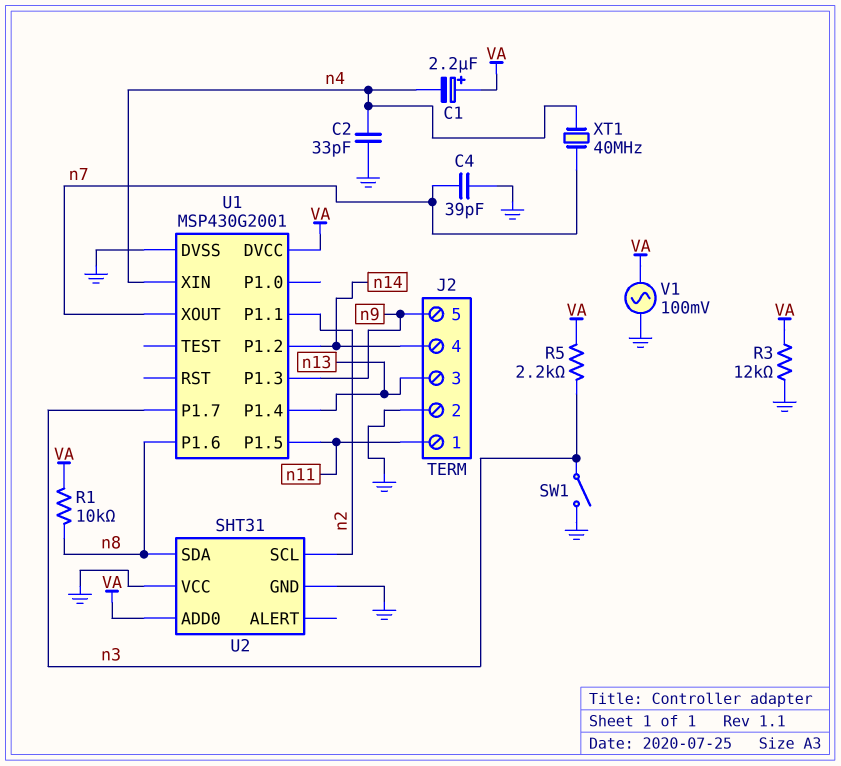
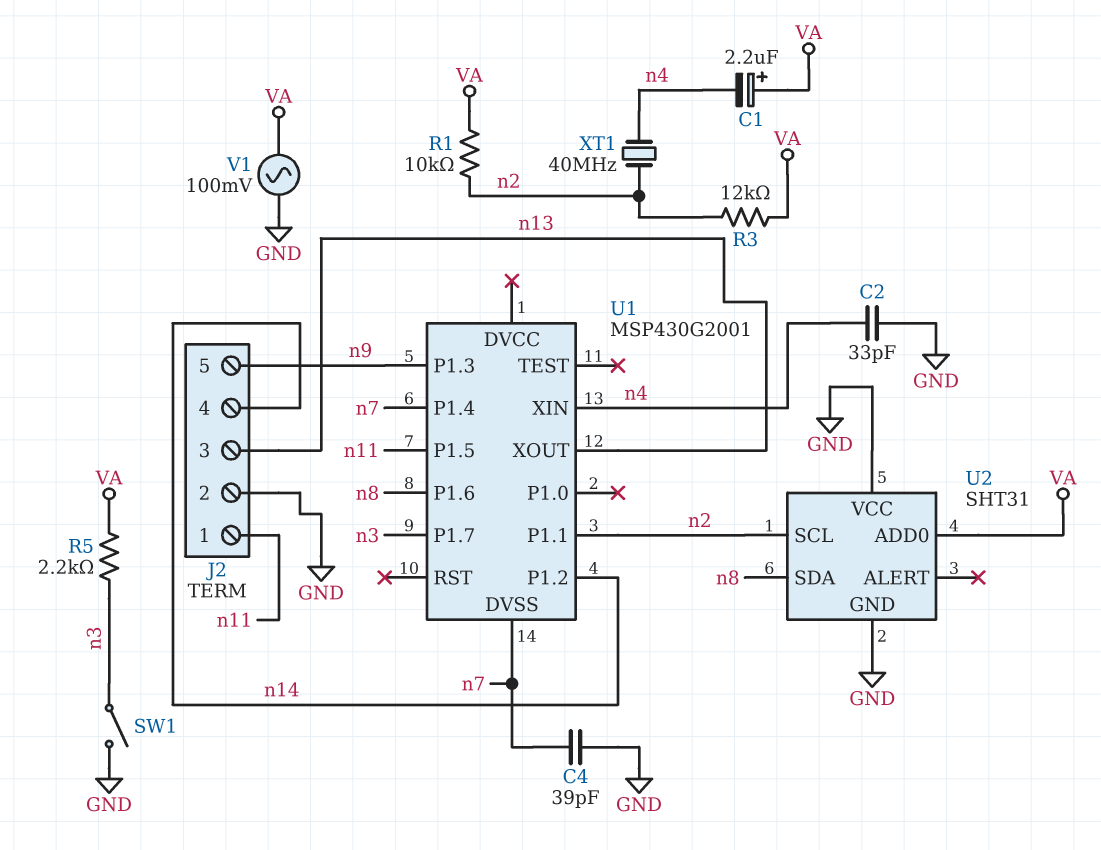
R1: 10k (VA, n8) -> 10k (VA, n2)
R3: 12k (GND, VA) -> 12k (VA, n2)
U1 pin DVCC: VA -> none
U1 pin DVSS: GND -> n7
U1 pin P1.4: n13 -> n7
U1 pin XOUT: n7 -> n13
XT1: 40MHz (n4, n7) -> 40MHz (n2, n4)

